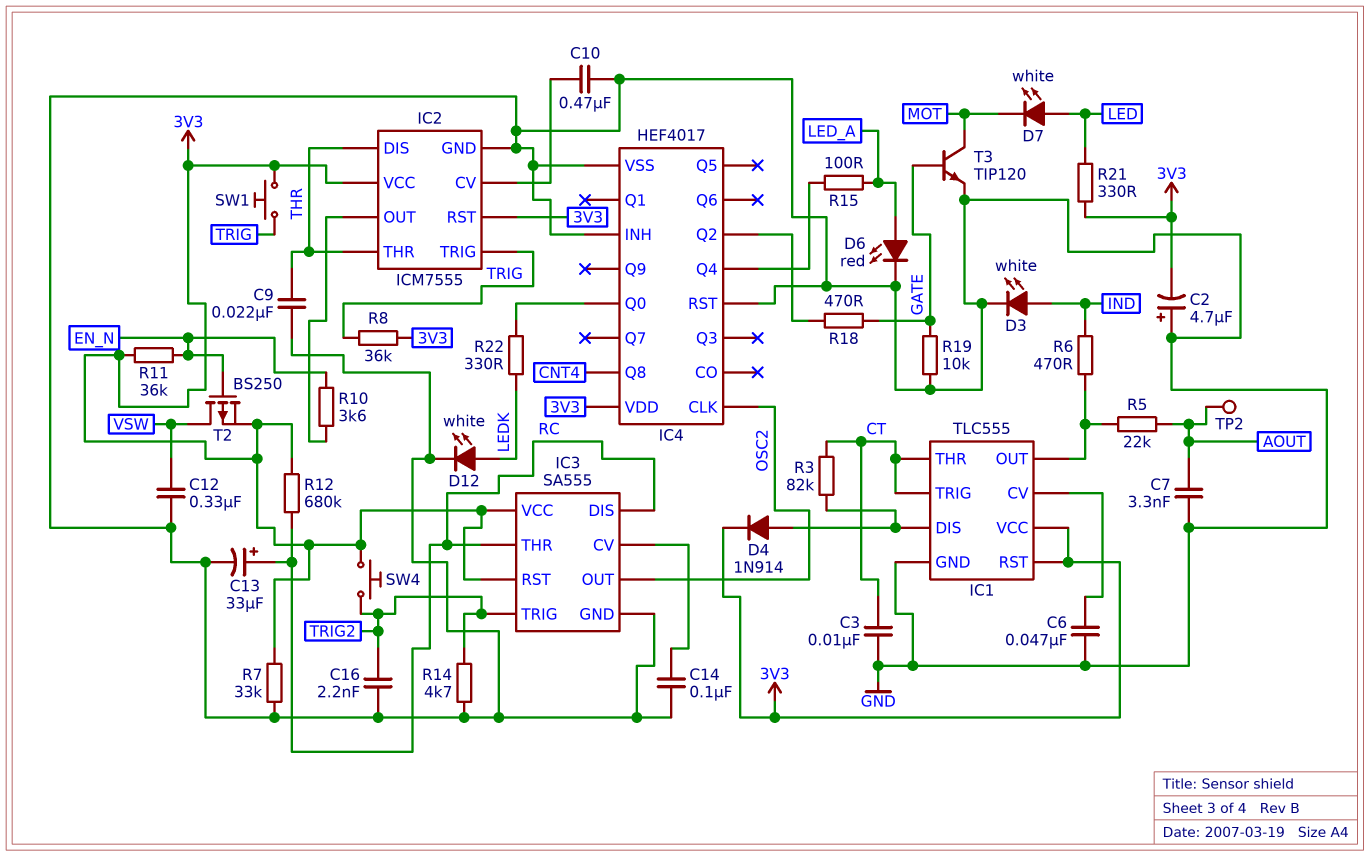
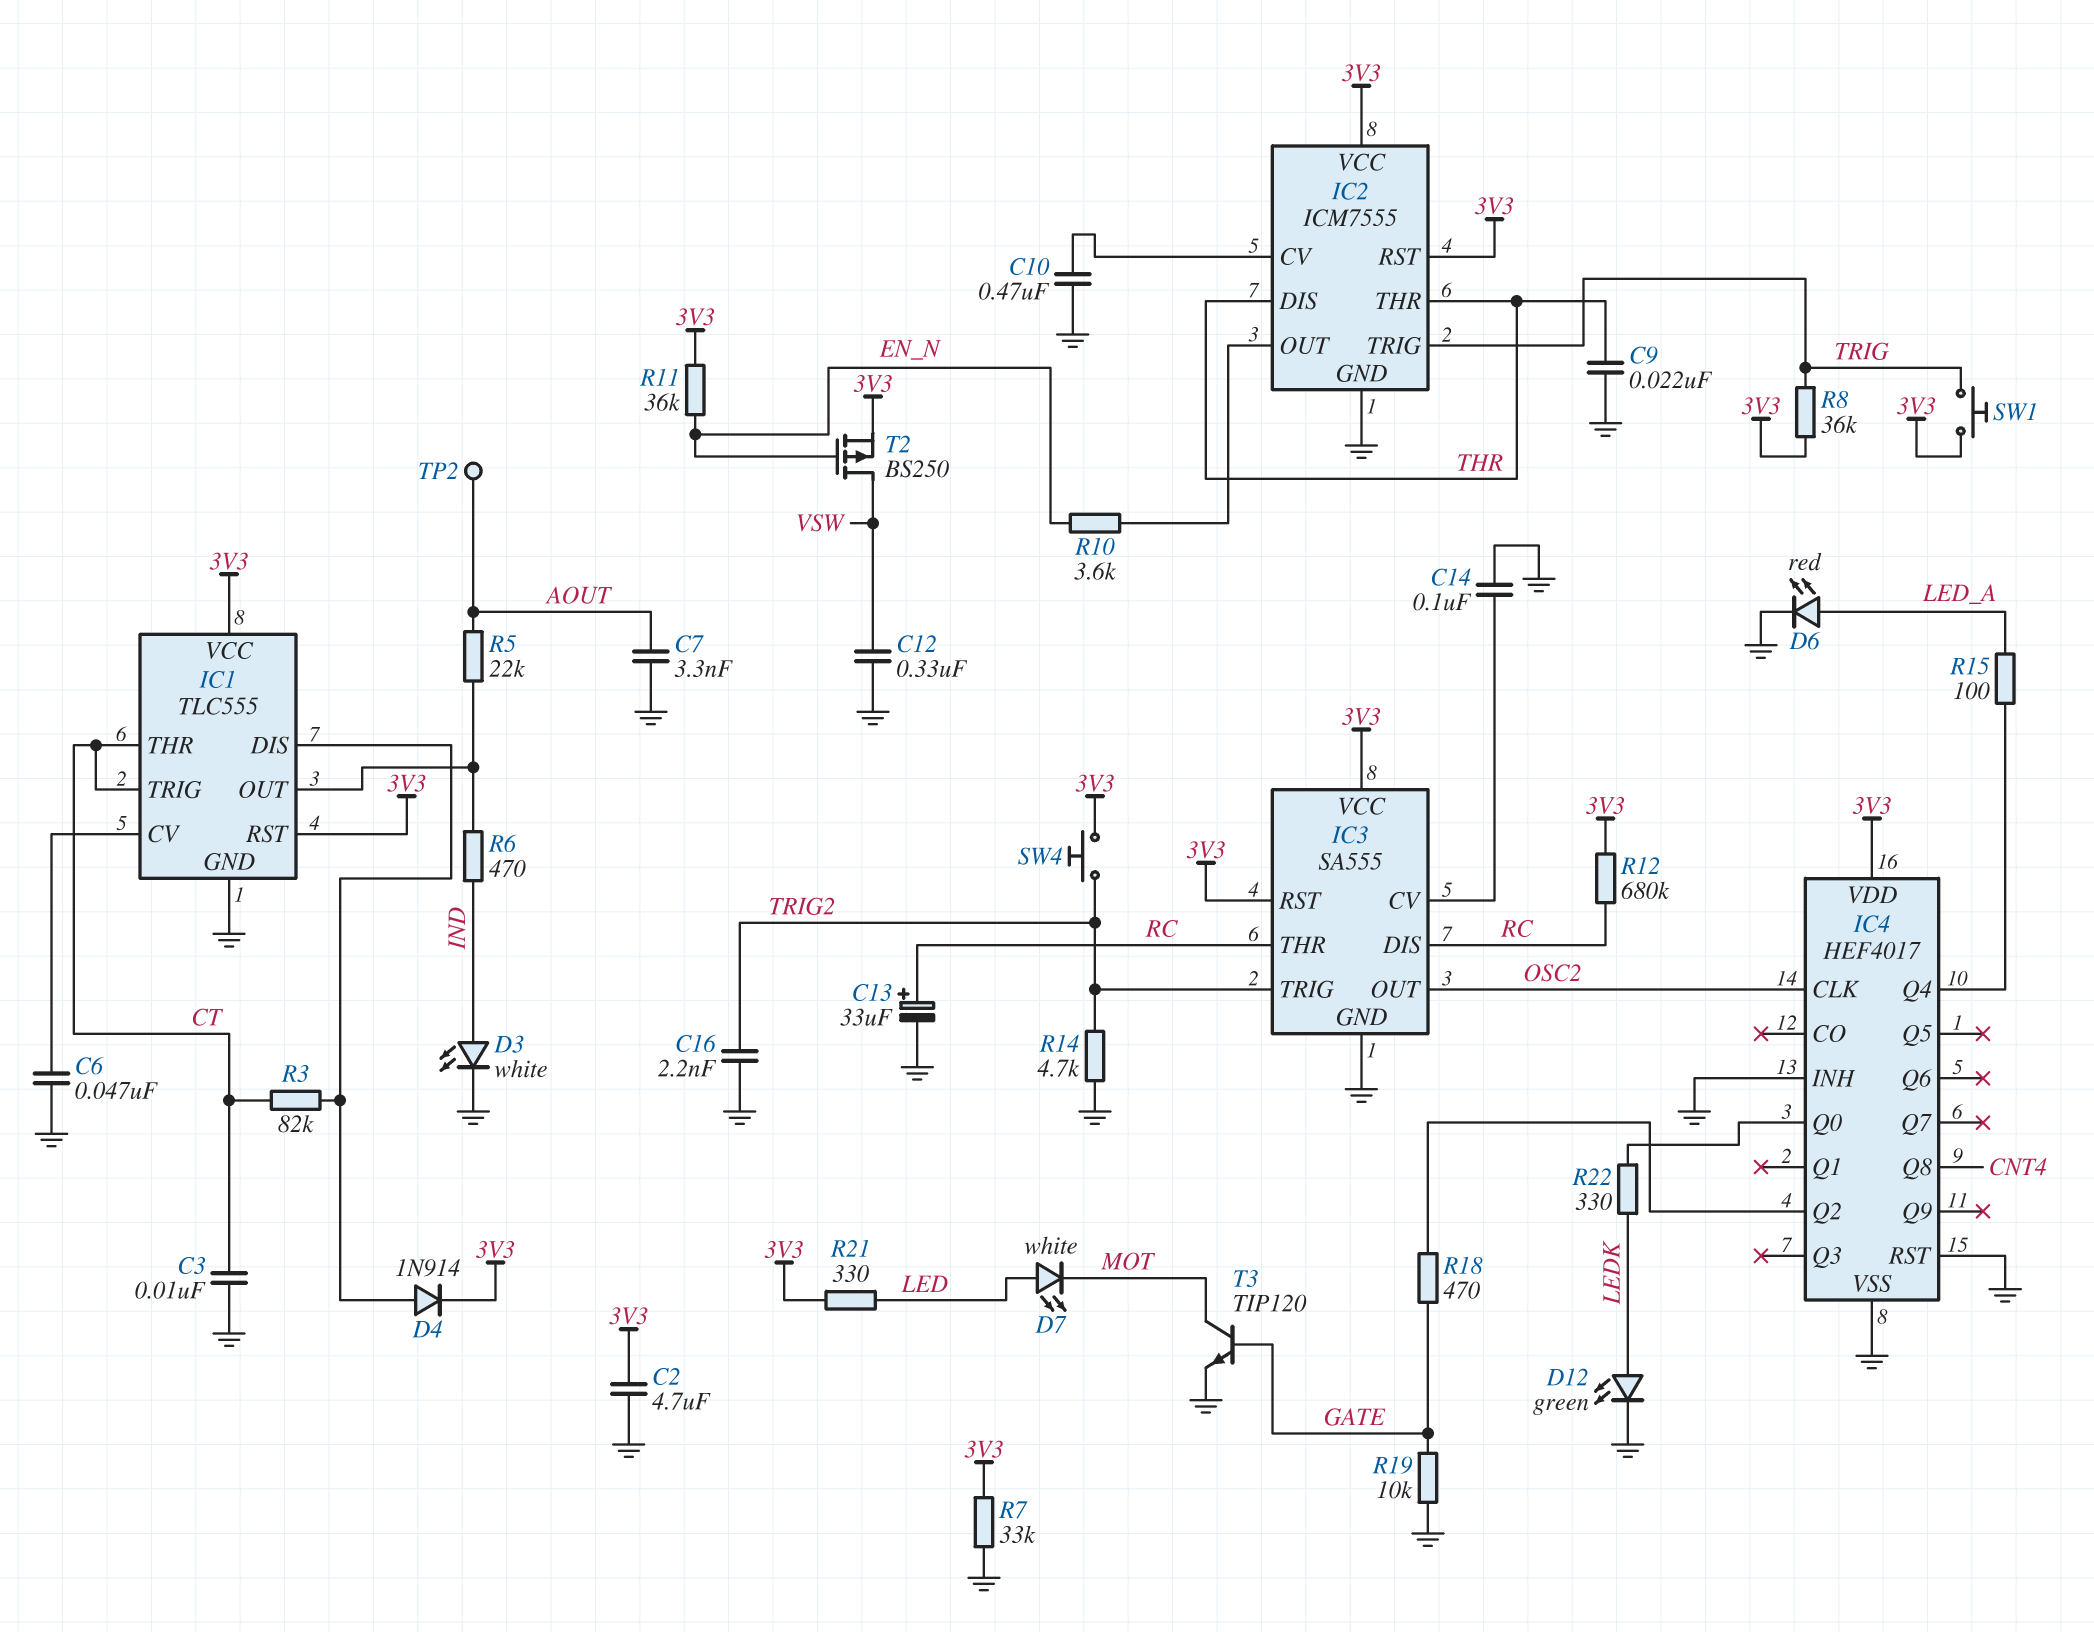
C2: 4.7uF (plus GND, minus 3V3) -> 4.7uF (3V3, GND)
D12: LED white (A LEDK, K GND) -> LED green (A LEDK, K GND)

